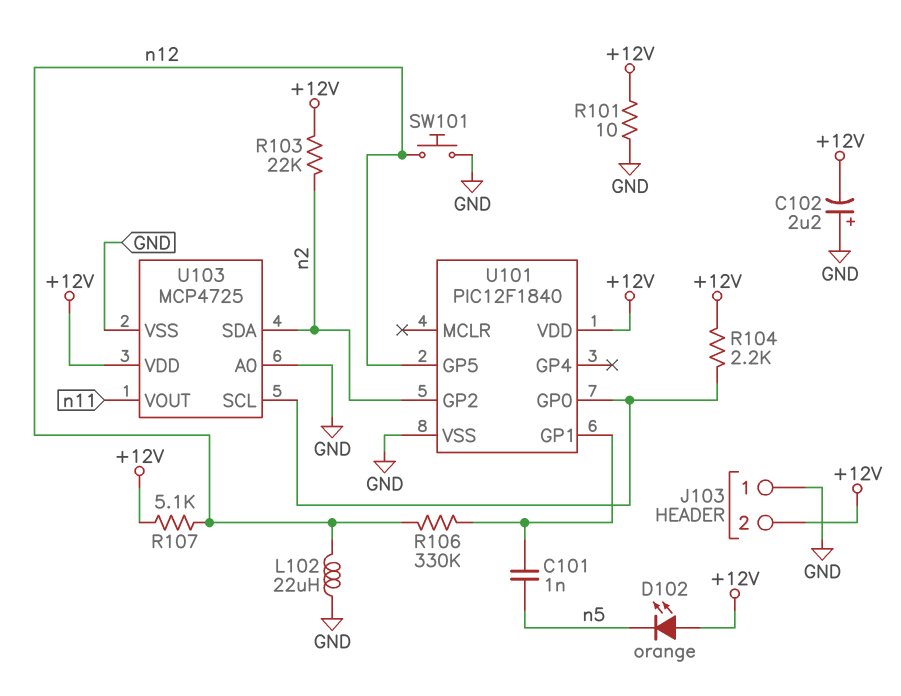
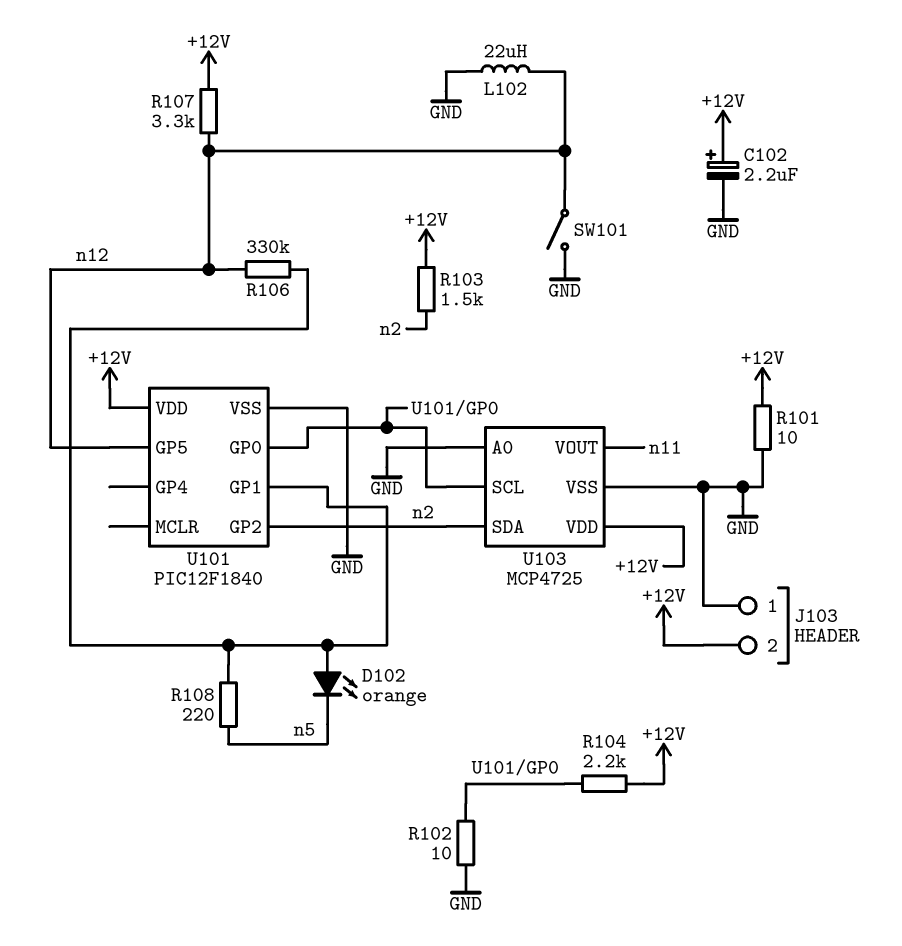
C101: 1nF (U101/GP1, n5) -> none
C102: 2.2uF (plus GND, minus +12V) -> 2.2uF (plus +12V, minus GND)
D102: LED orange (A +12V, K n5) -> LED orange (A U101/GP1, K n5)
R102: none -> 10 (GND, U101/GP0)
R103: 22k (+12V, n2) -> 1.5k (+12V, n2)
R107: 5.1k (+12V, n12) -> 3.3k (+12V, n12)
R108: none -> 220 (U101/GP1, n5)
SW101: button (GND, n12) -> switch (GND, n12)

